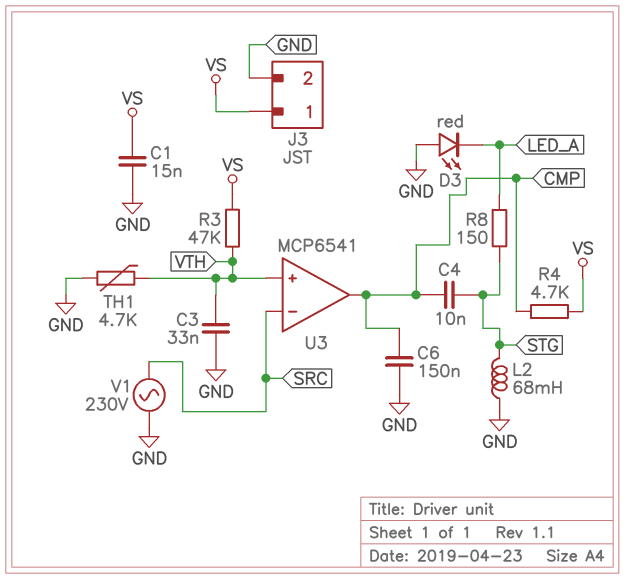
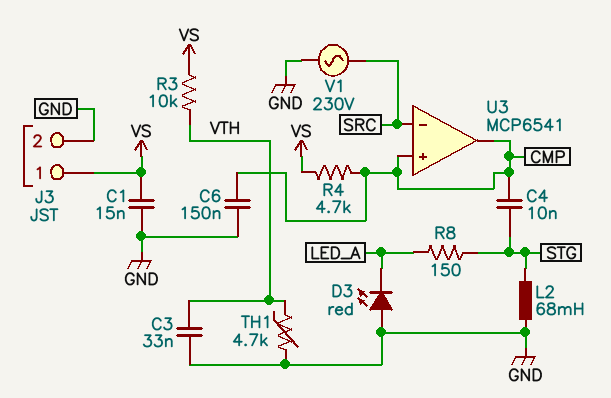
R3: 47k (VS, VTH) -> 10k (VS, VTH)
U3 pin in+: VTH -> CMP

